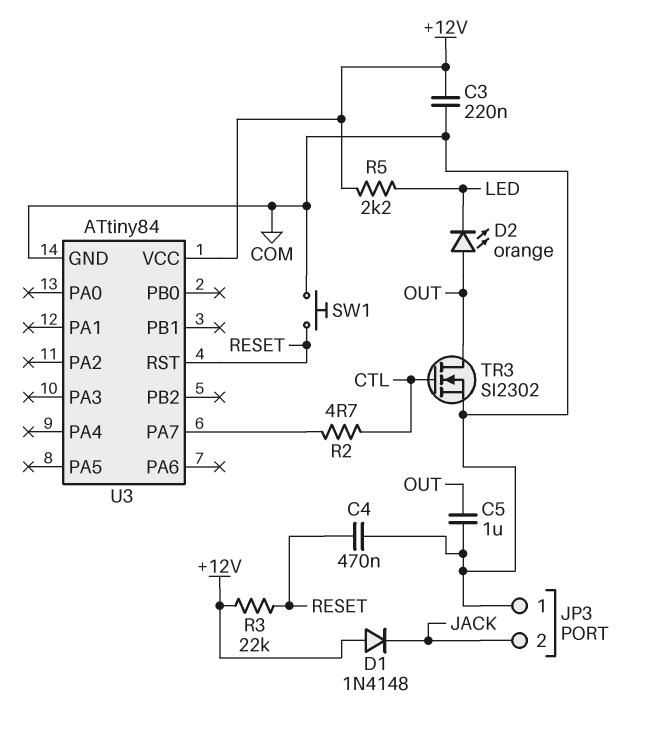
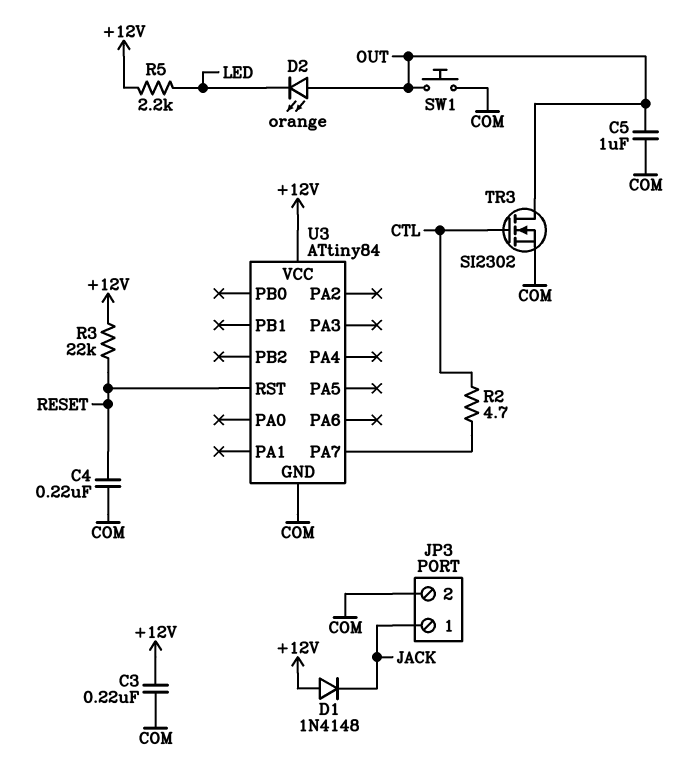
C4: 470nF (COM, RESET) -> 220nF (COM, RESET)
JP3 pin 1: COM -> JACK
JP3 pin 2: JACK -> COM
SW1: button (COM, RESET) -> button (COM, OUT)

